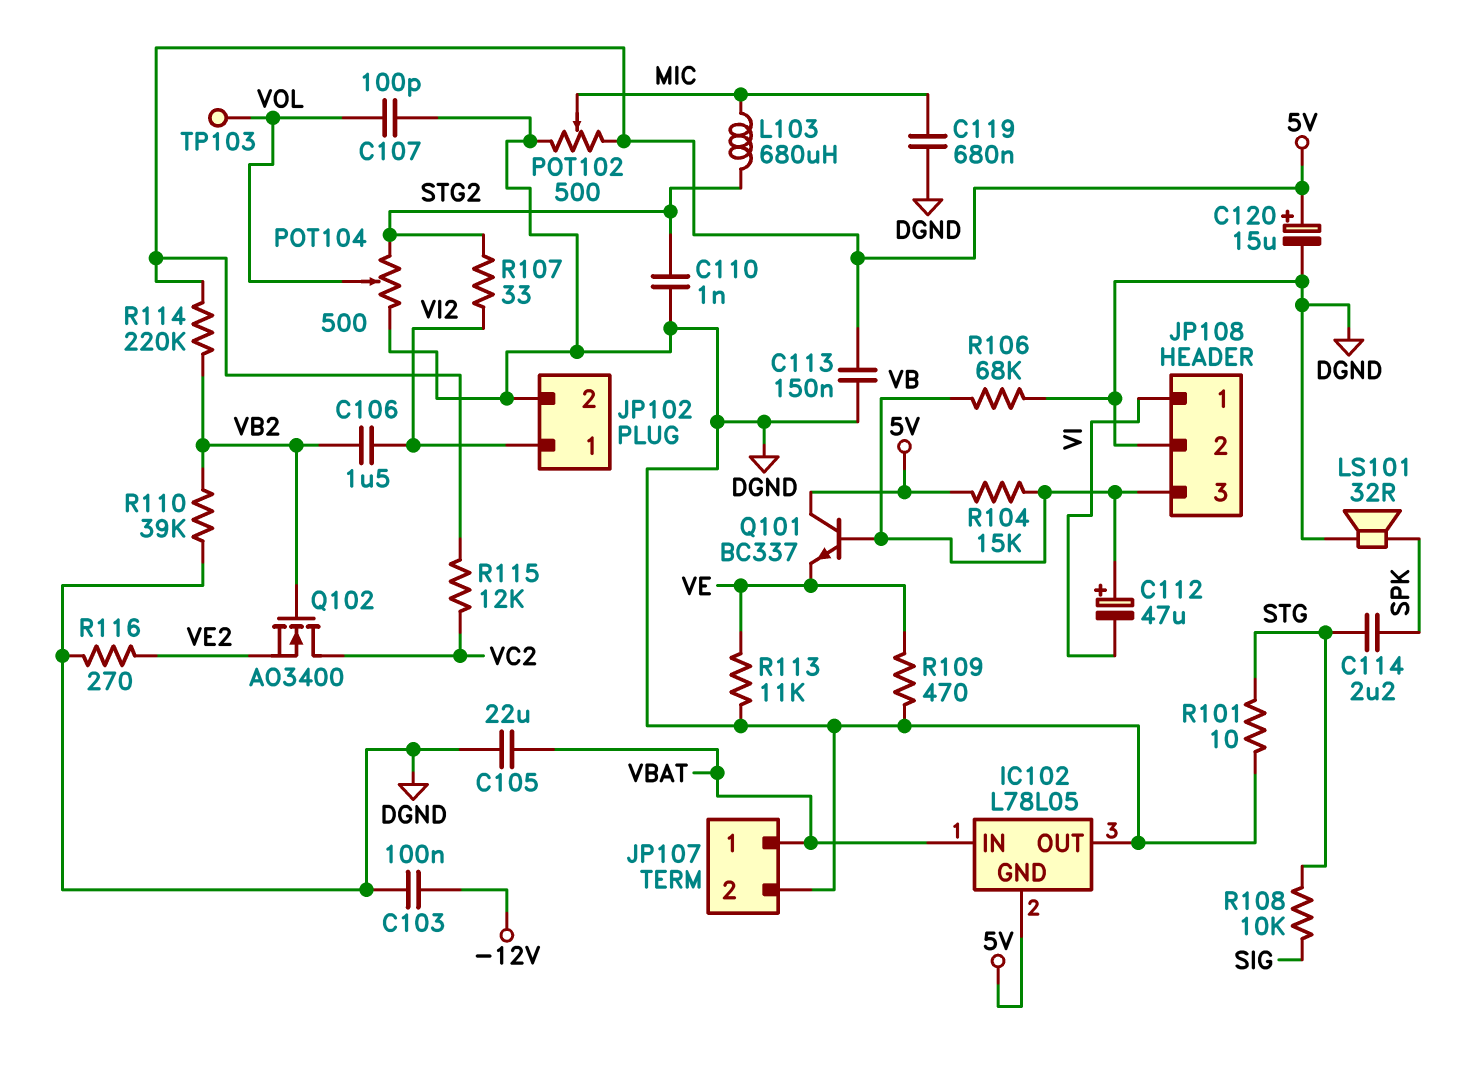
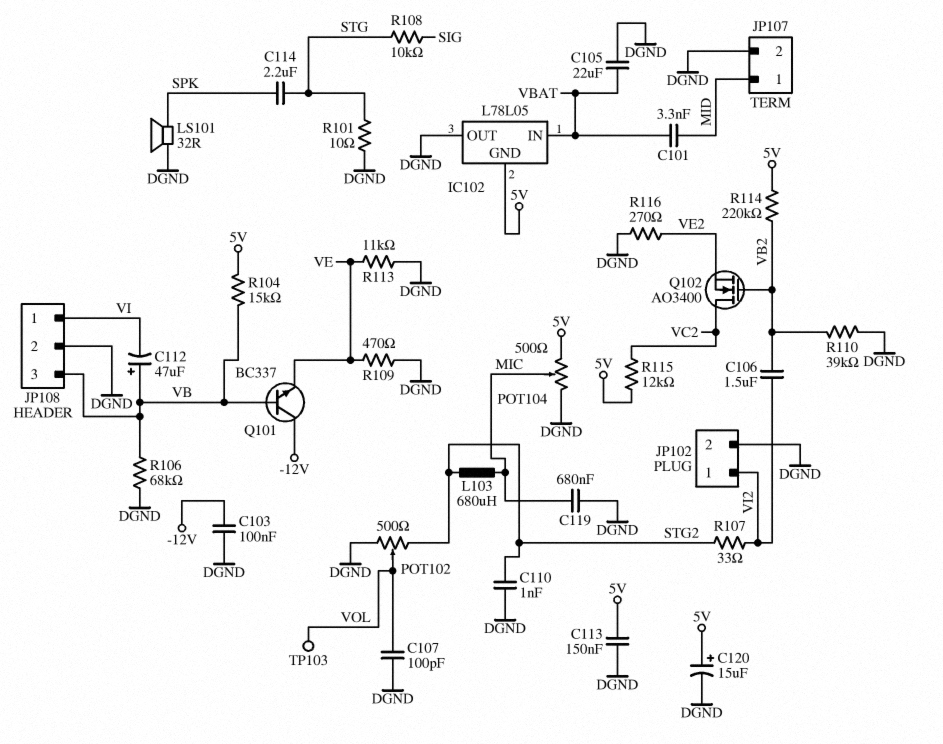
C101: none -> 3.3nF (MID, VBAT)
JP107 pin 1: VBAT -> MID
POT102: 500 (5V, DGND, wiper MIC) -> 500 (DGND, STG2, wiper VOL)
POT104: 500 (DGND, STG2, wiper VOL) -> 500 (5V, DGND, wiper MIC)
Q101: NPN BC337 (B VB, C 5V, E VE) -> NPN BC337 (B VB, C -12V, E VE)

